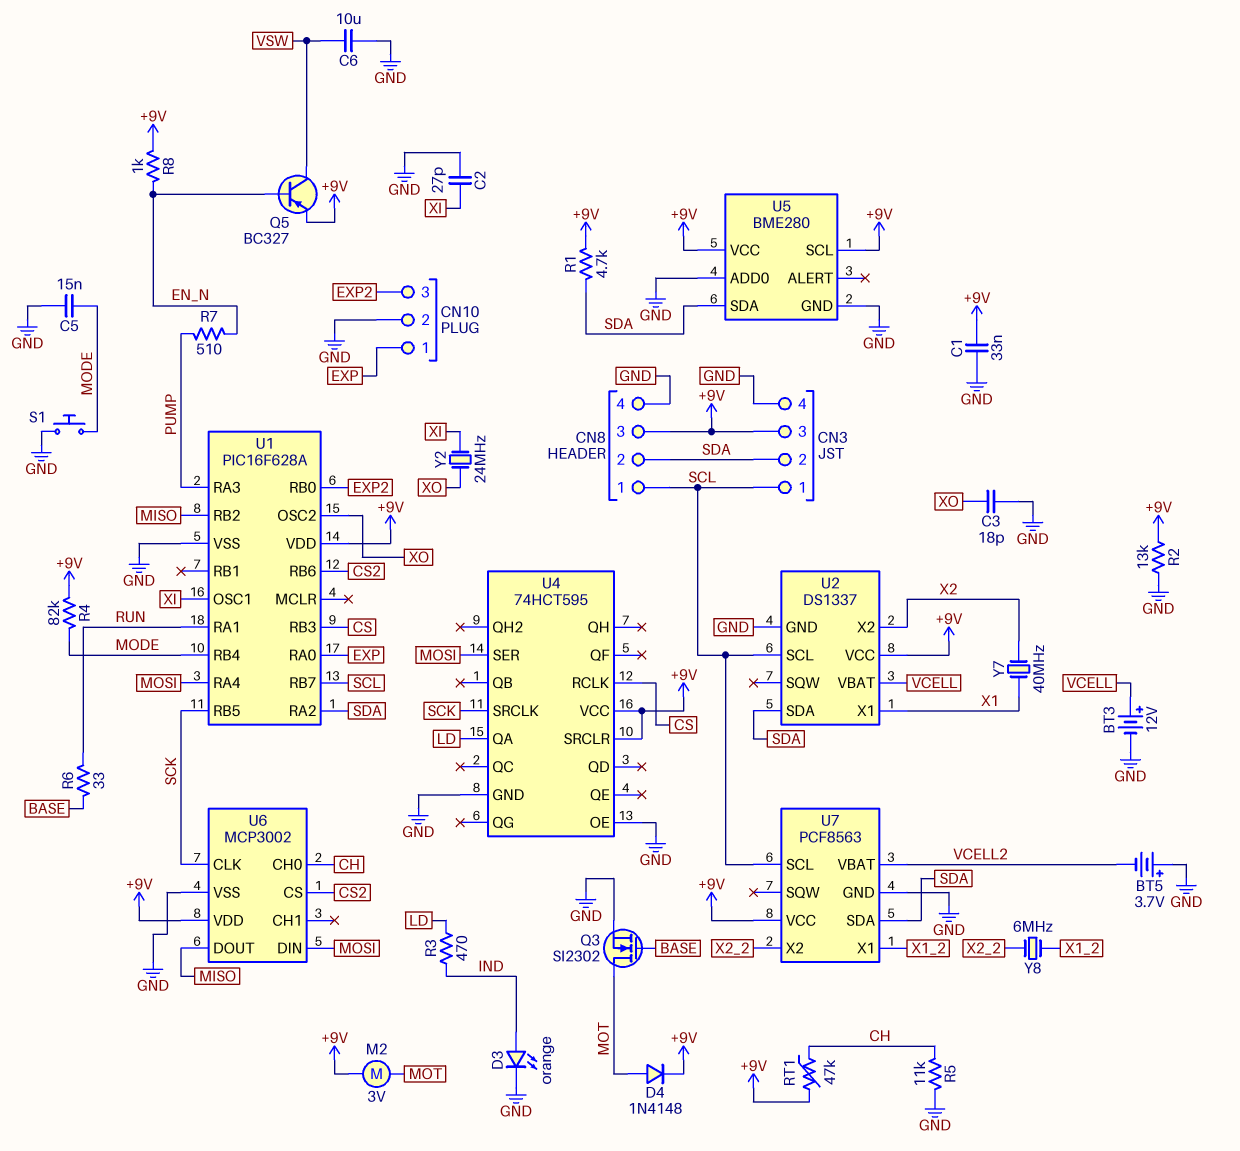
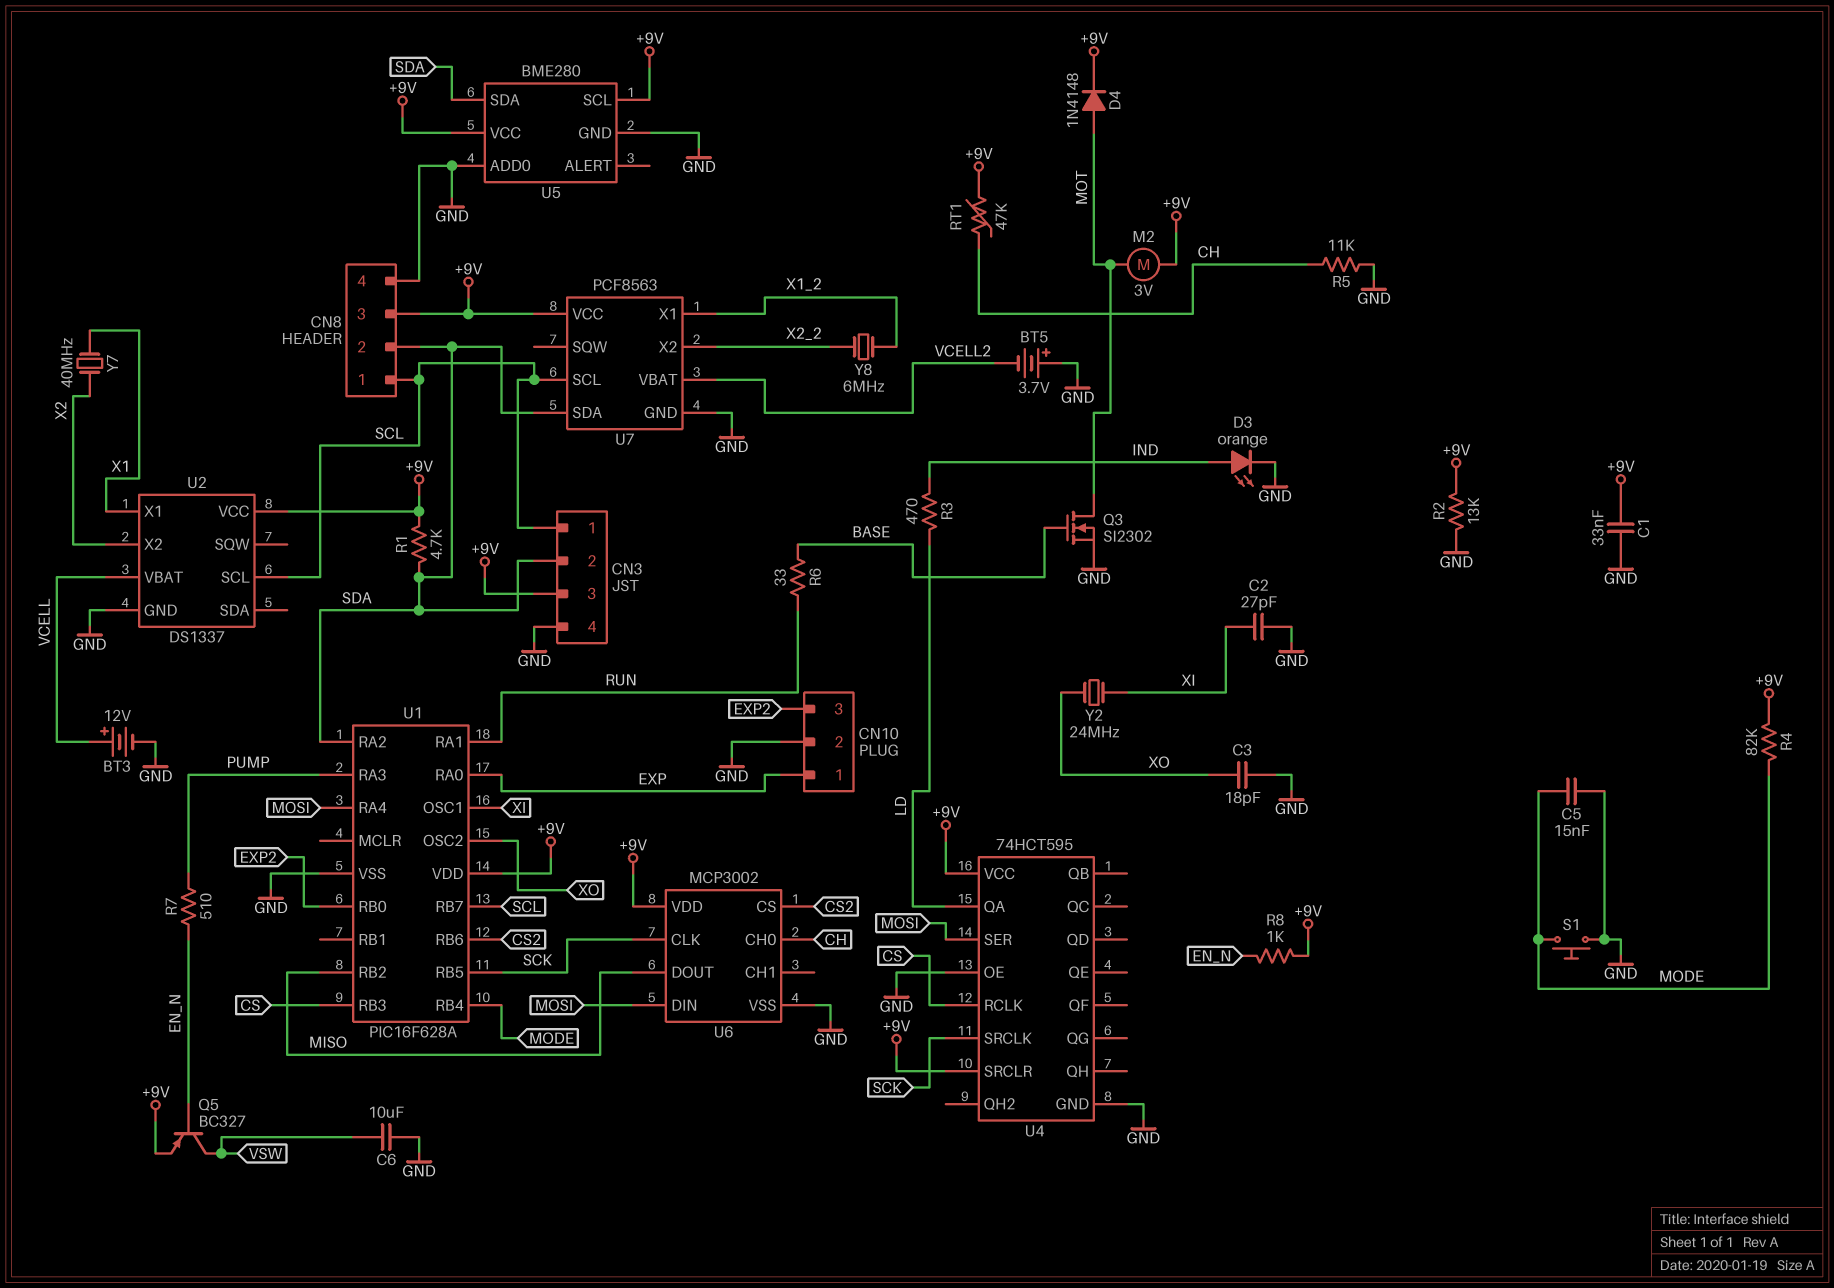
U2 pin SDA: SDA -> none

